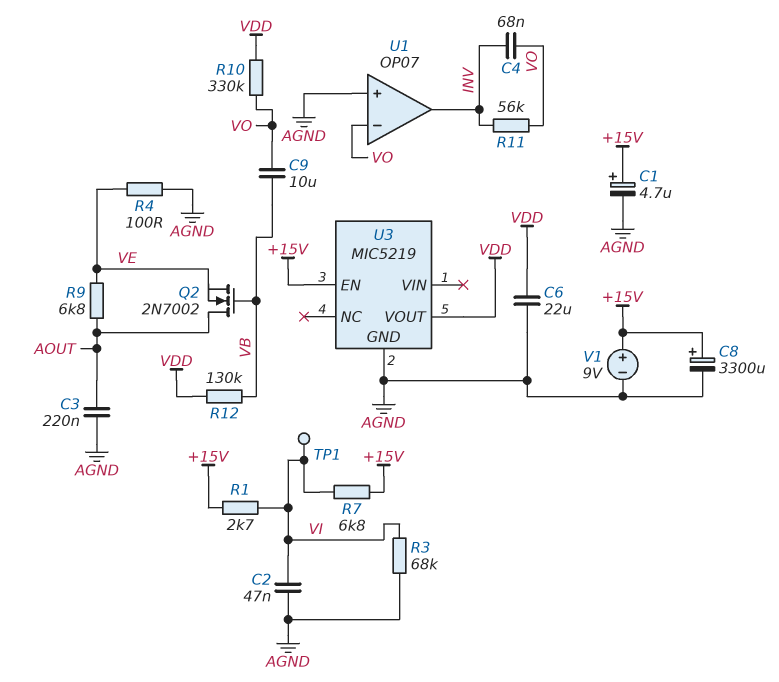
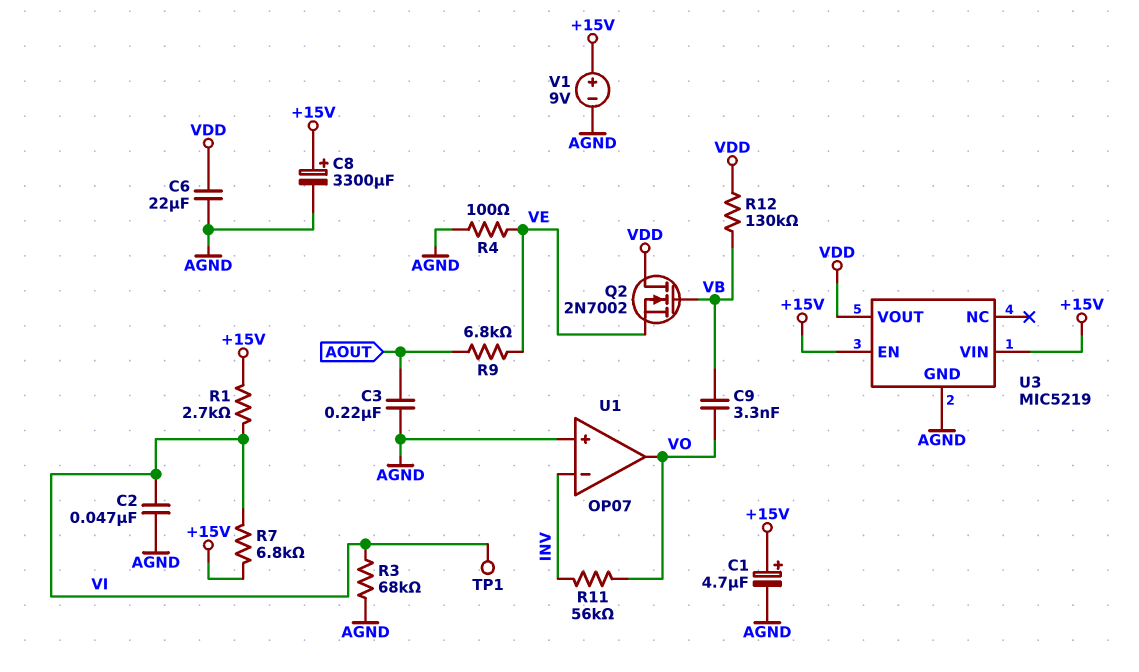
C4: 68nF (INV, VO) -> none
C9: 10uF (VB, VO) -> 3.3nF (VB, VO)
Q2: NMOS 2N7002 (G VB, D AOUT, S VE) -> NMOS 2N7002 (G VB, D VDD, S VE)
R10: 330k (VDD, VO) -> none
U1 pin in-: VO -> INV
U1 pin out: INV -> VO
U3 pin VIN: none -> +15V

